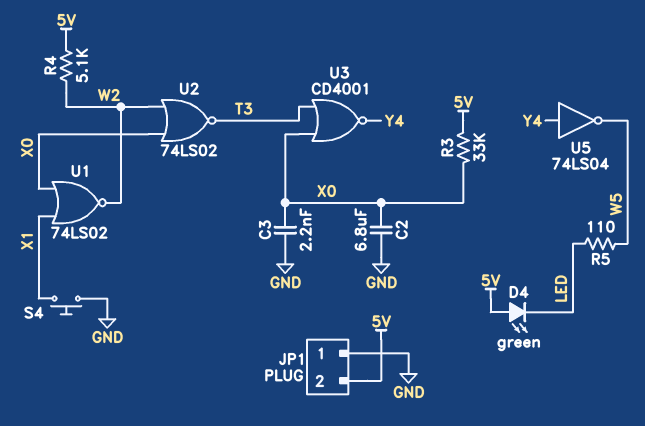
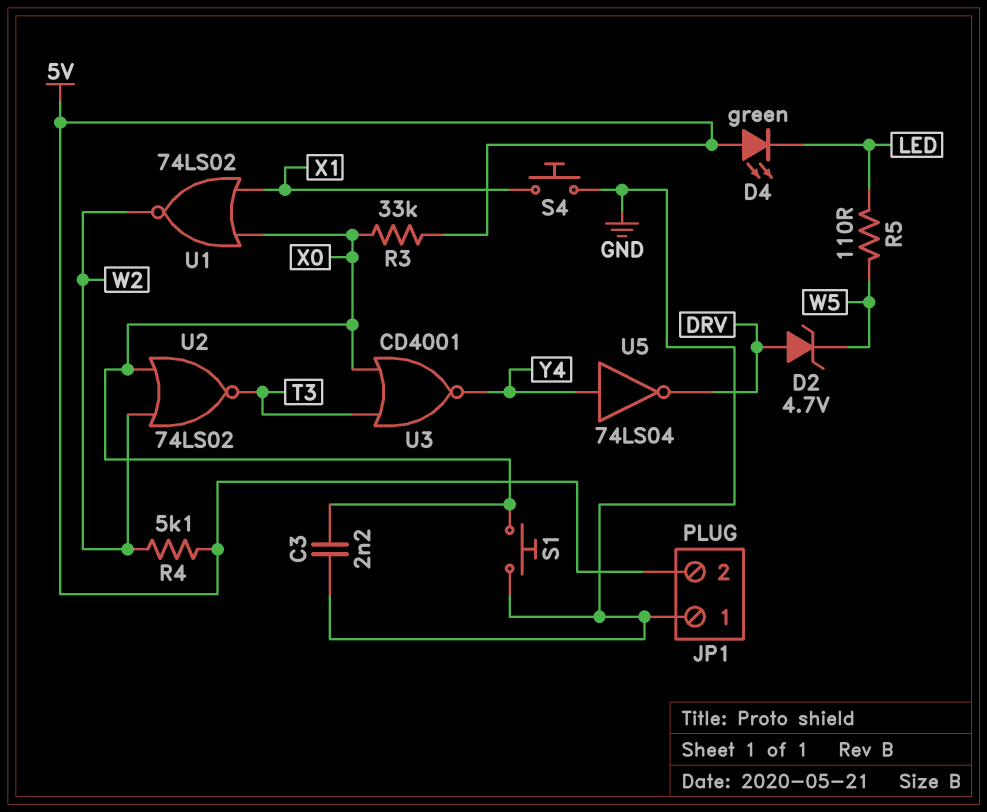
C2: 6.8uF (GND, X0) -> none
D2: none -> zener 4.7V (A DRV, K W5)
S1: none -> button (GND, X0)
U5: NOT 74LS04 (in Y4, out W5) -> NOT 74LS04 (in Y4, out DRV)

